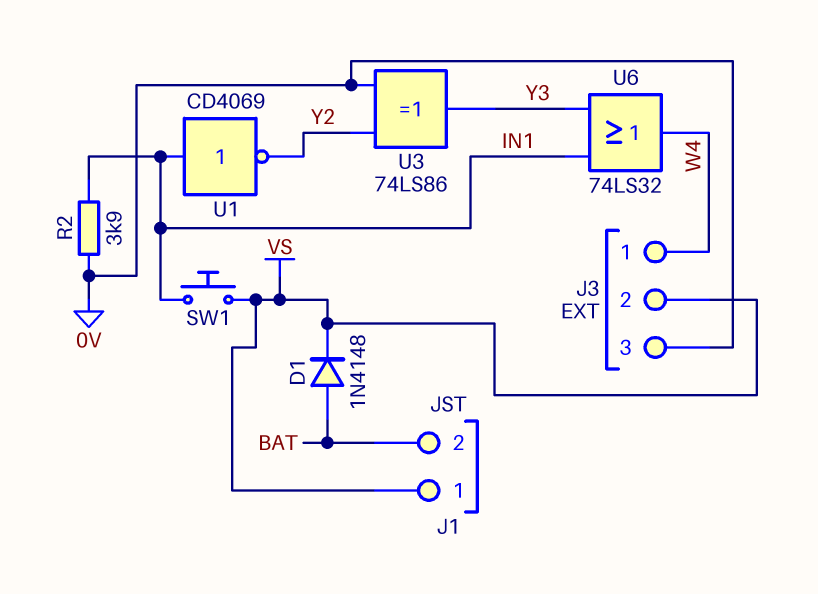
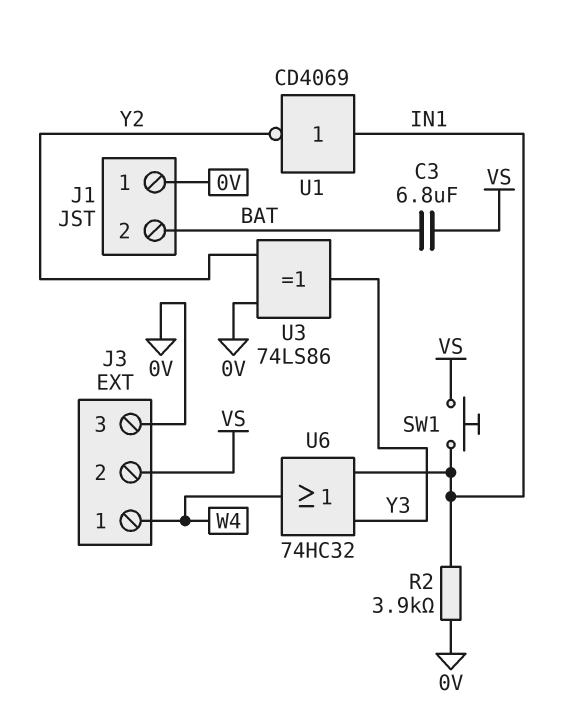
C3: none -> 6.8uF (BAT, VS)
D1: diode 1N4148 (A BAT, K VS) -> none
J1 pin 1: VS -> 0V
U6: OR 74LS32 (in IN1, in Y3, out W4) -> OR 74HC32 (in IN1, in Y3, out W4)

